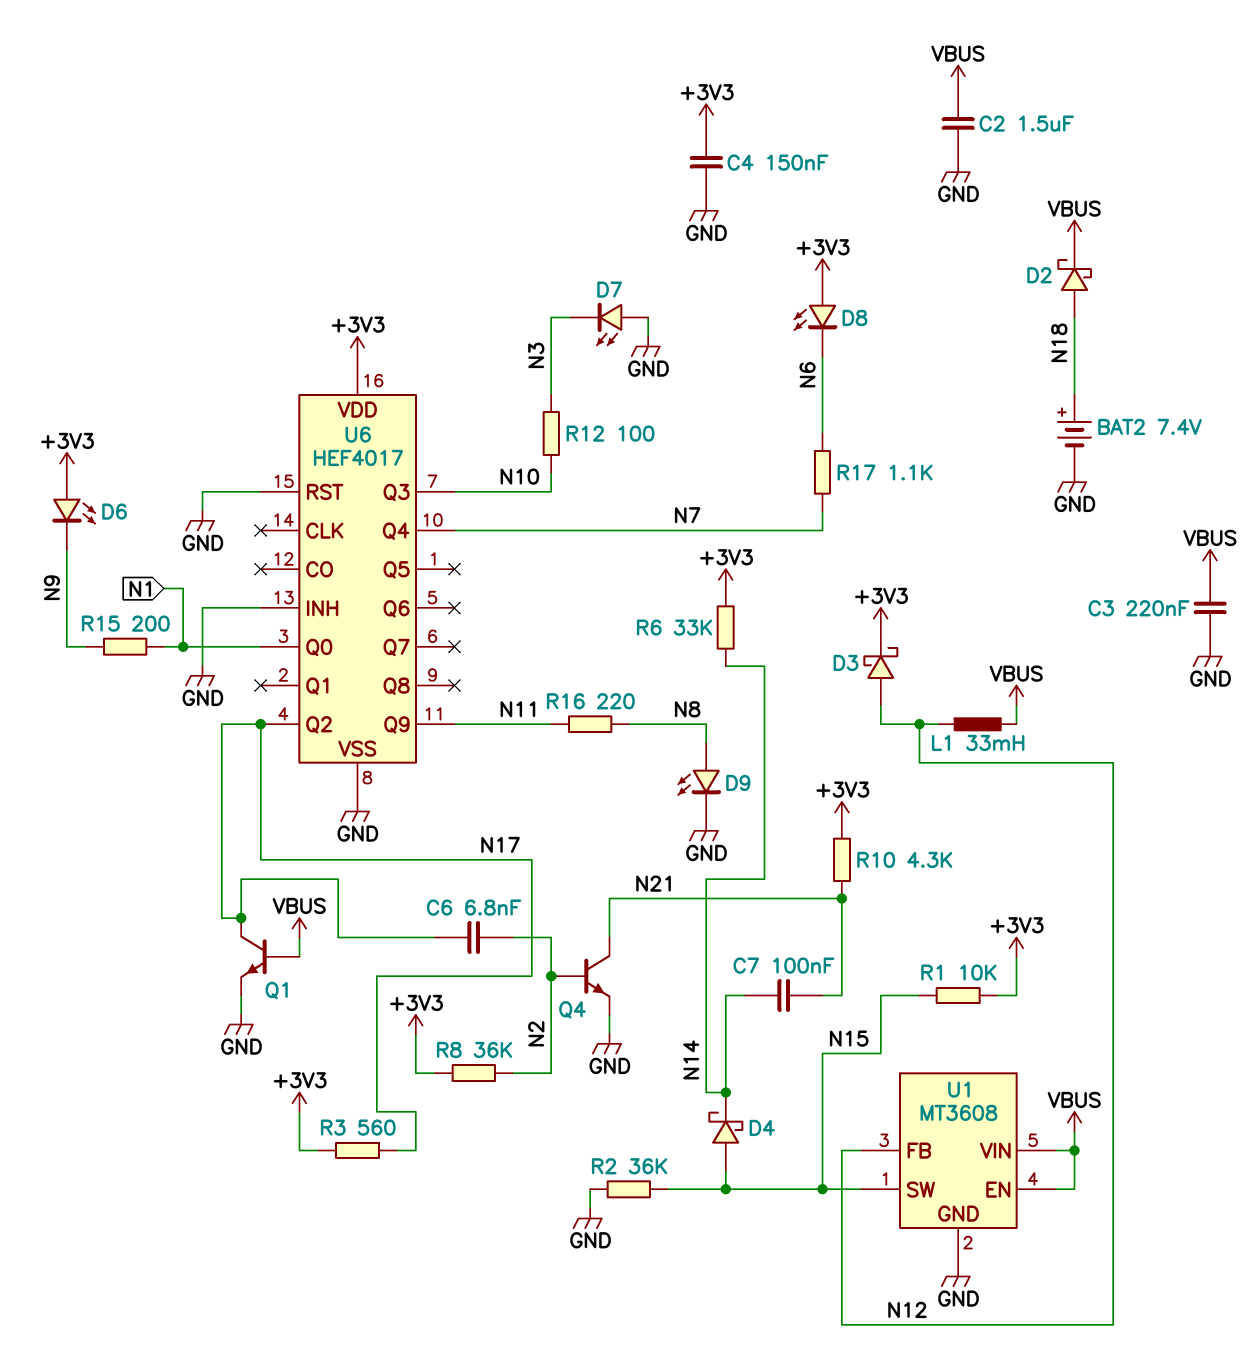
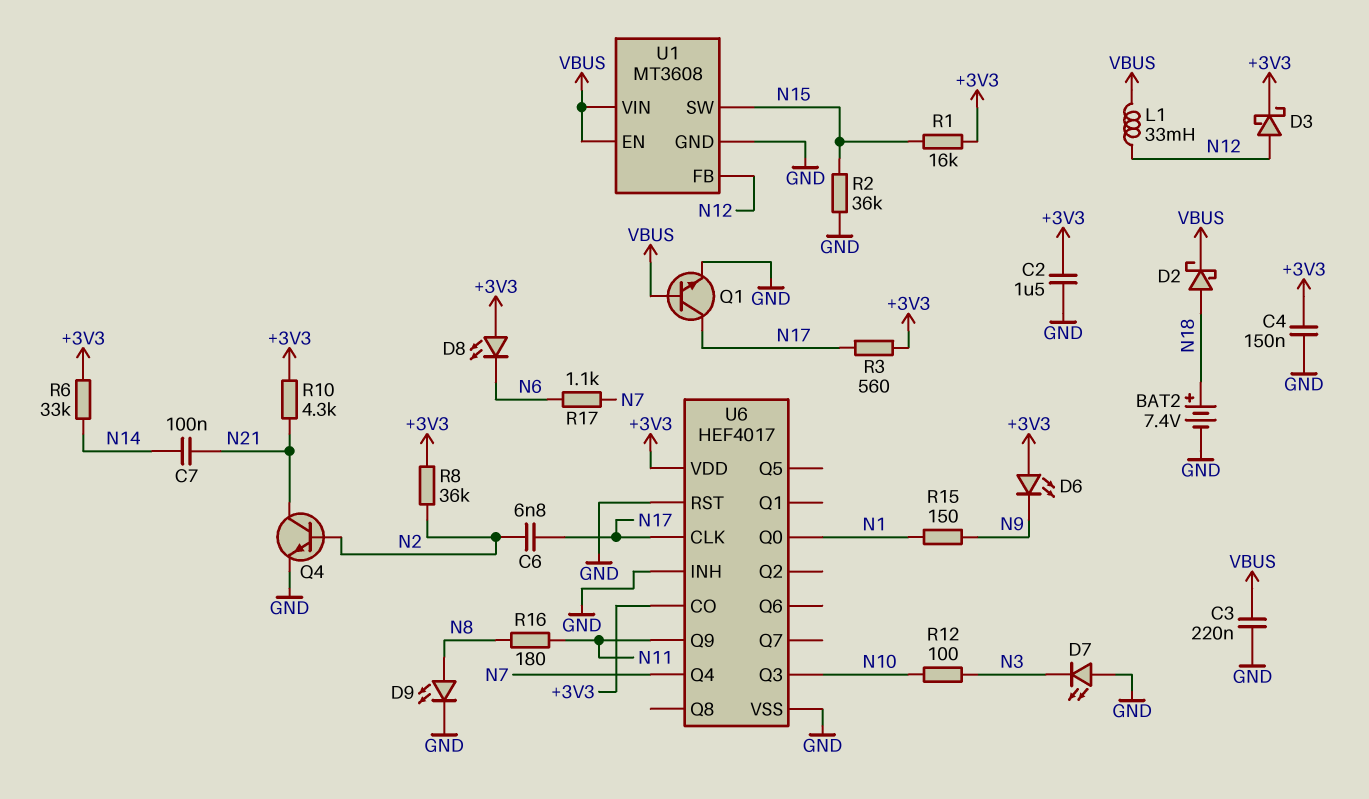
C2: 1.5uF (GND, VBUS) -> 1.5uF (+3V3, GND)
D4: schottky (A N15, K N14) -> none
R1: 10k (+3V3, N15) -> 16k (+3V3, N15)
R15: 200 (N1, N9) -> 150 (N1, N9)
R16: 220 (N8, N11) -> 180 (N8, N11)
U6 pin CLK: none -> N17
U6 pin CO: none -> +3V3
U6 pin Q2: N17 -> none

